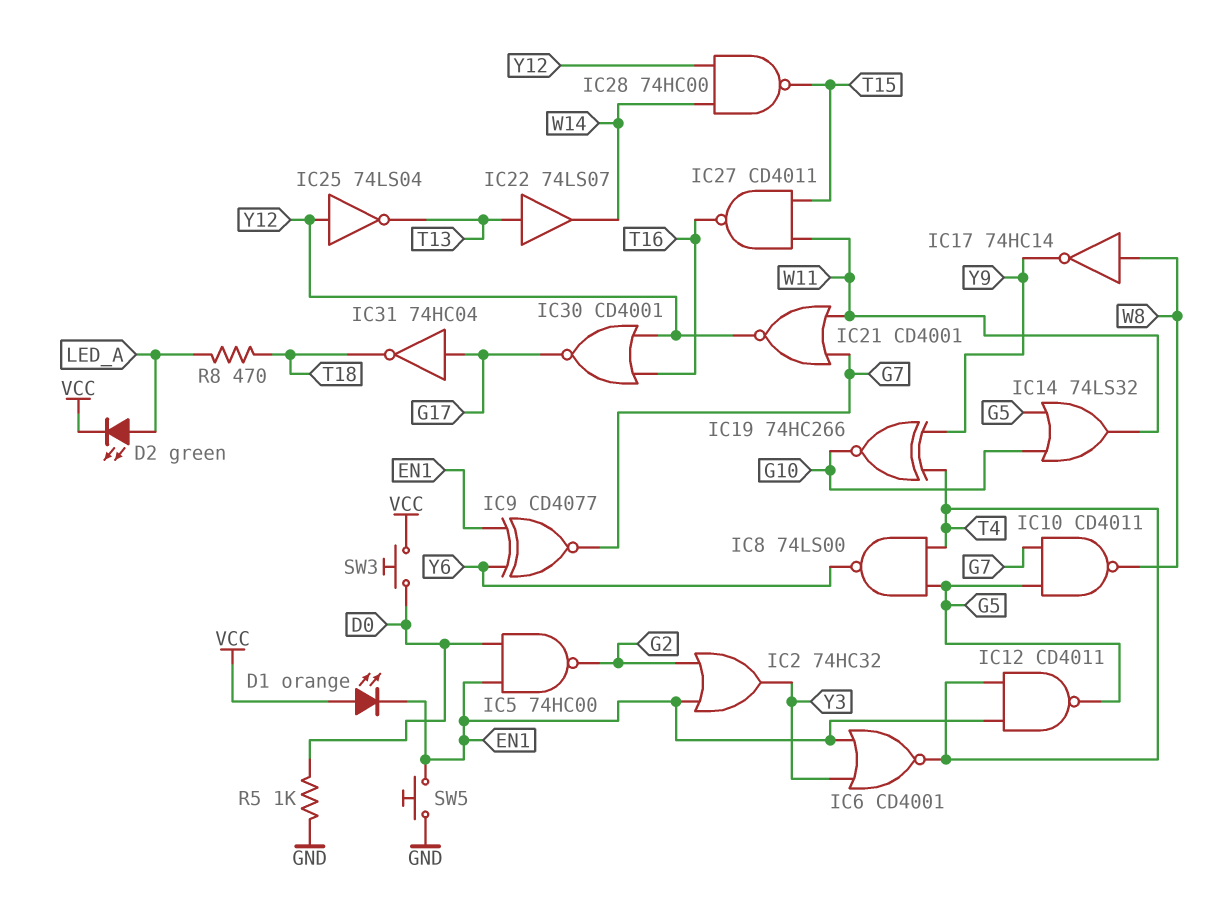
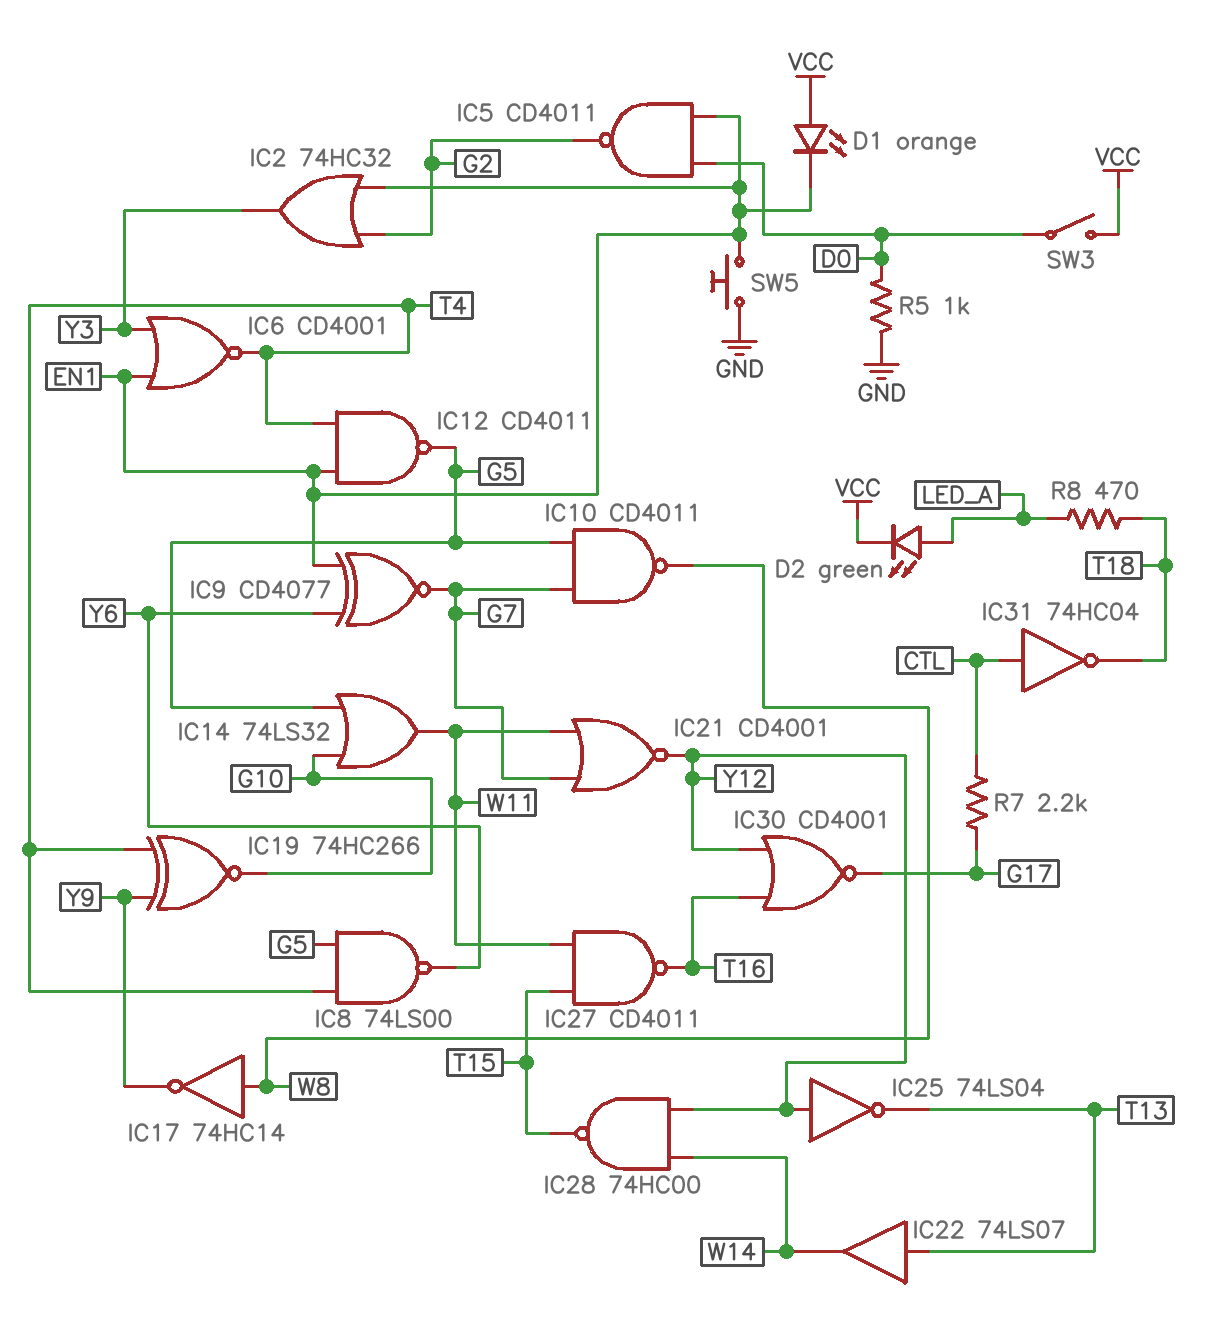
IC5: NAND 74HC00 (in D0, in EN1, out G2) -> NAND CD4011 (in D0, in EN1, out G2)
IC31: NOT 74HC04 (in G17, out T18) -> NOT 74HC04 (in CTL, out T18)
R7: none -> 2.2k (CTL, G17)
SW3: button (D0, VCC) -> switch (D0, VCC)

